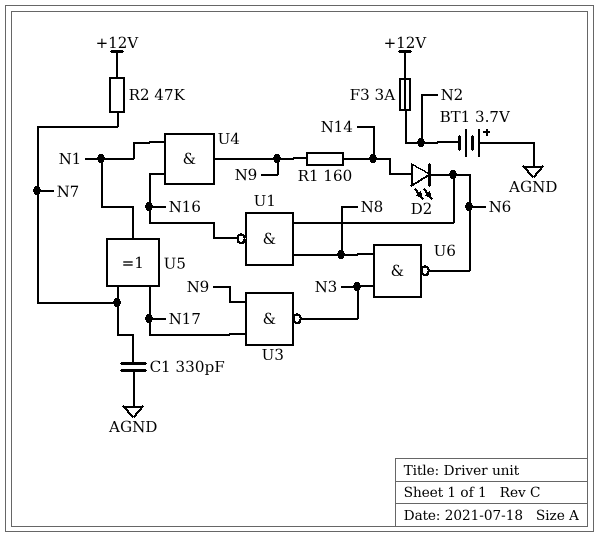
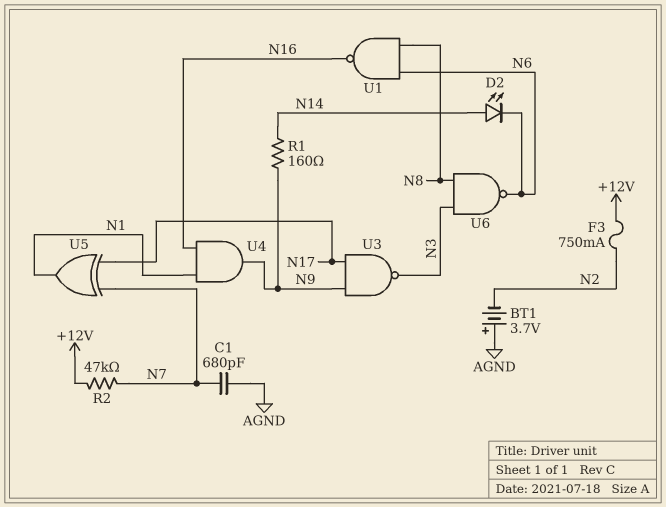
C1: 330pF (AGND, N7) -> 680pF (AGND, N7)
F3: 3A (+12V, N2) -> 750mA (+12V, N2)

